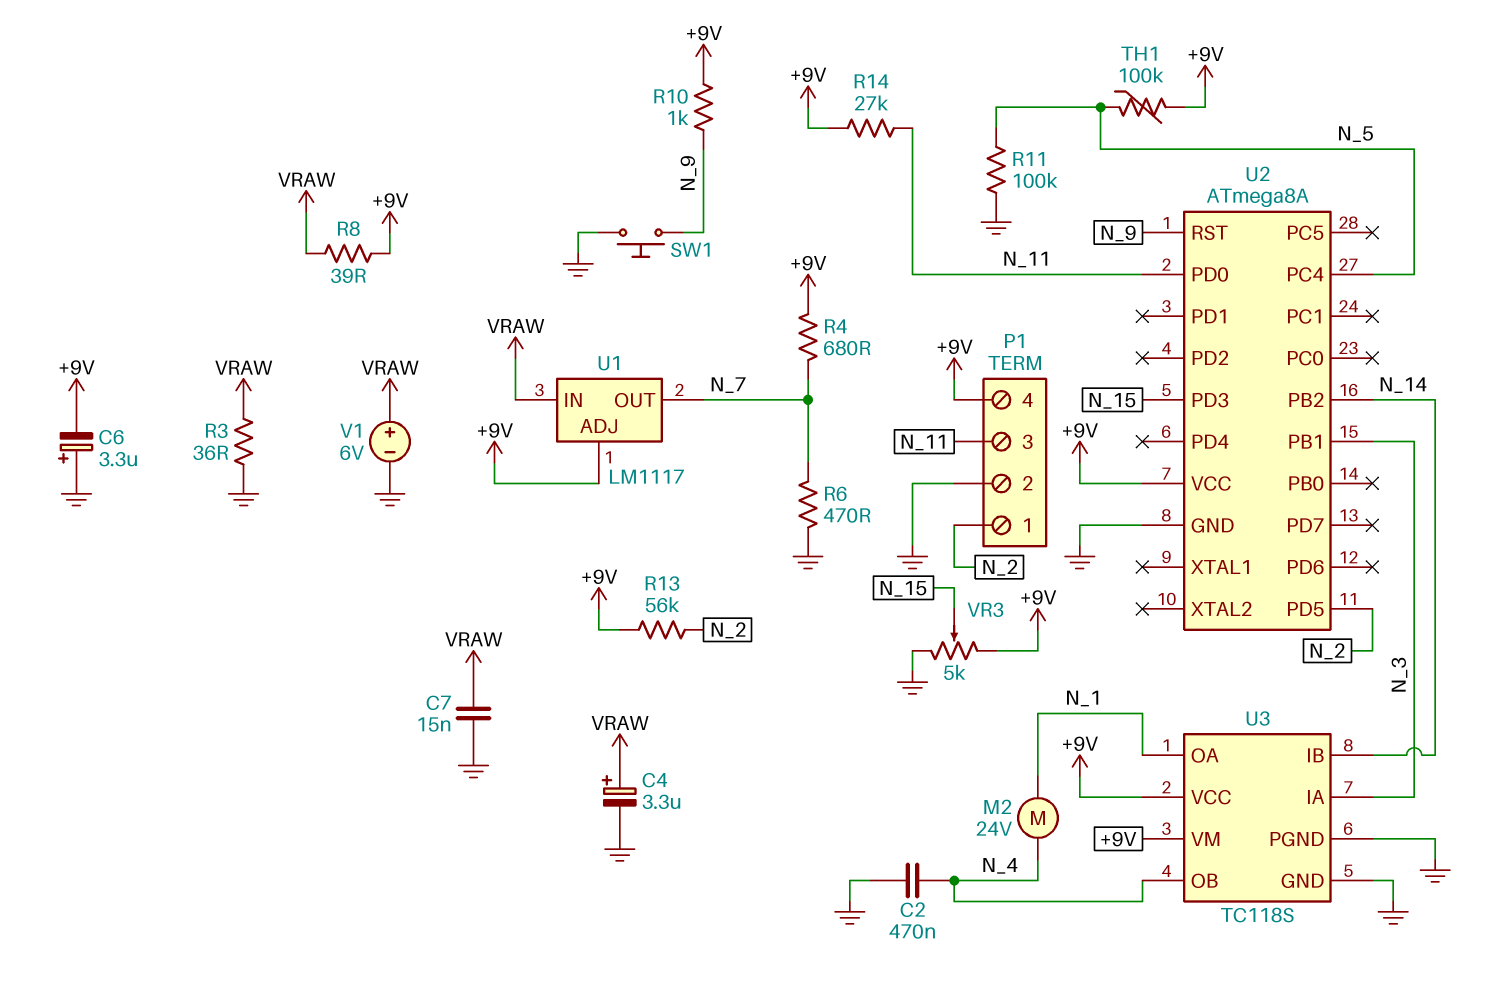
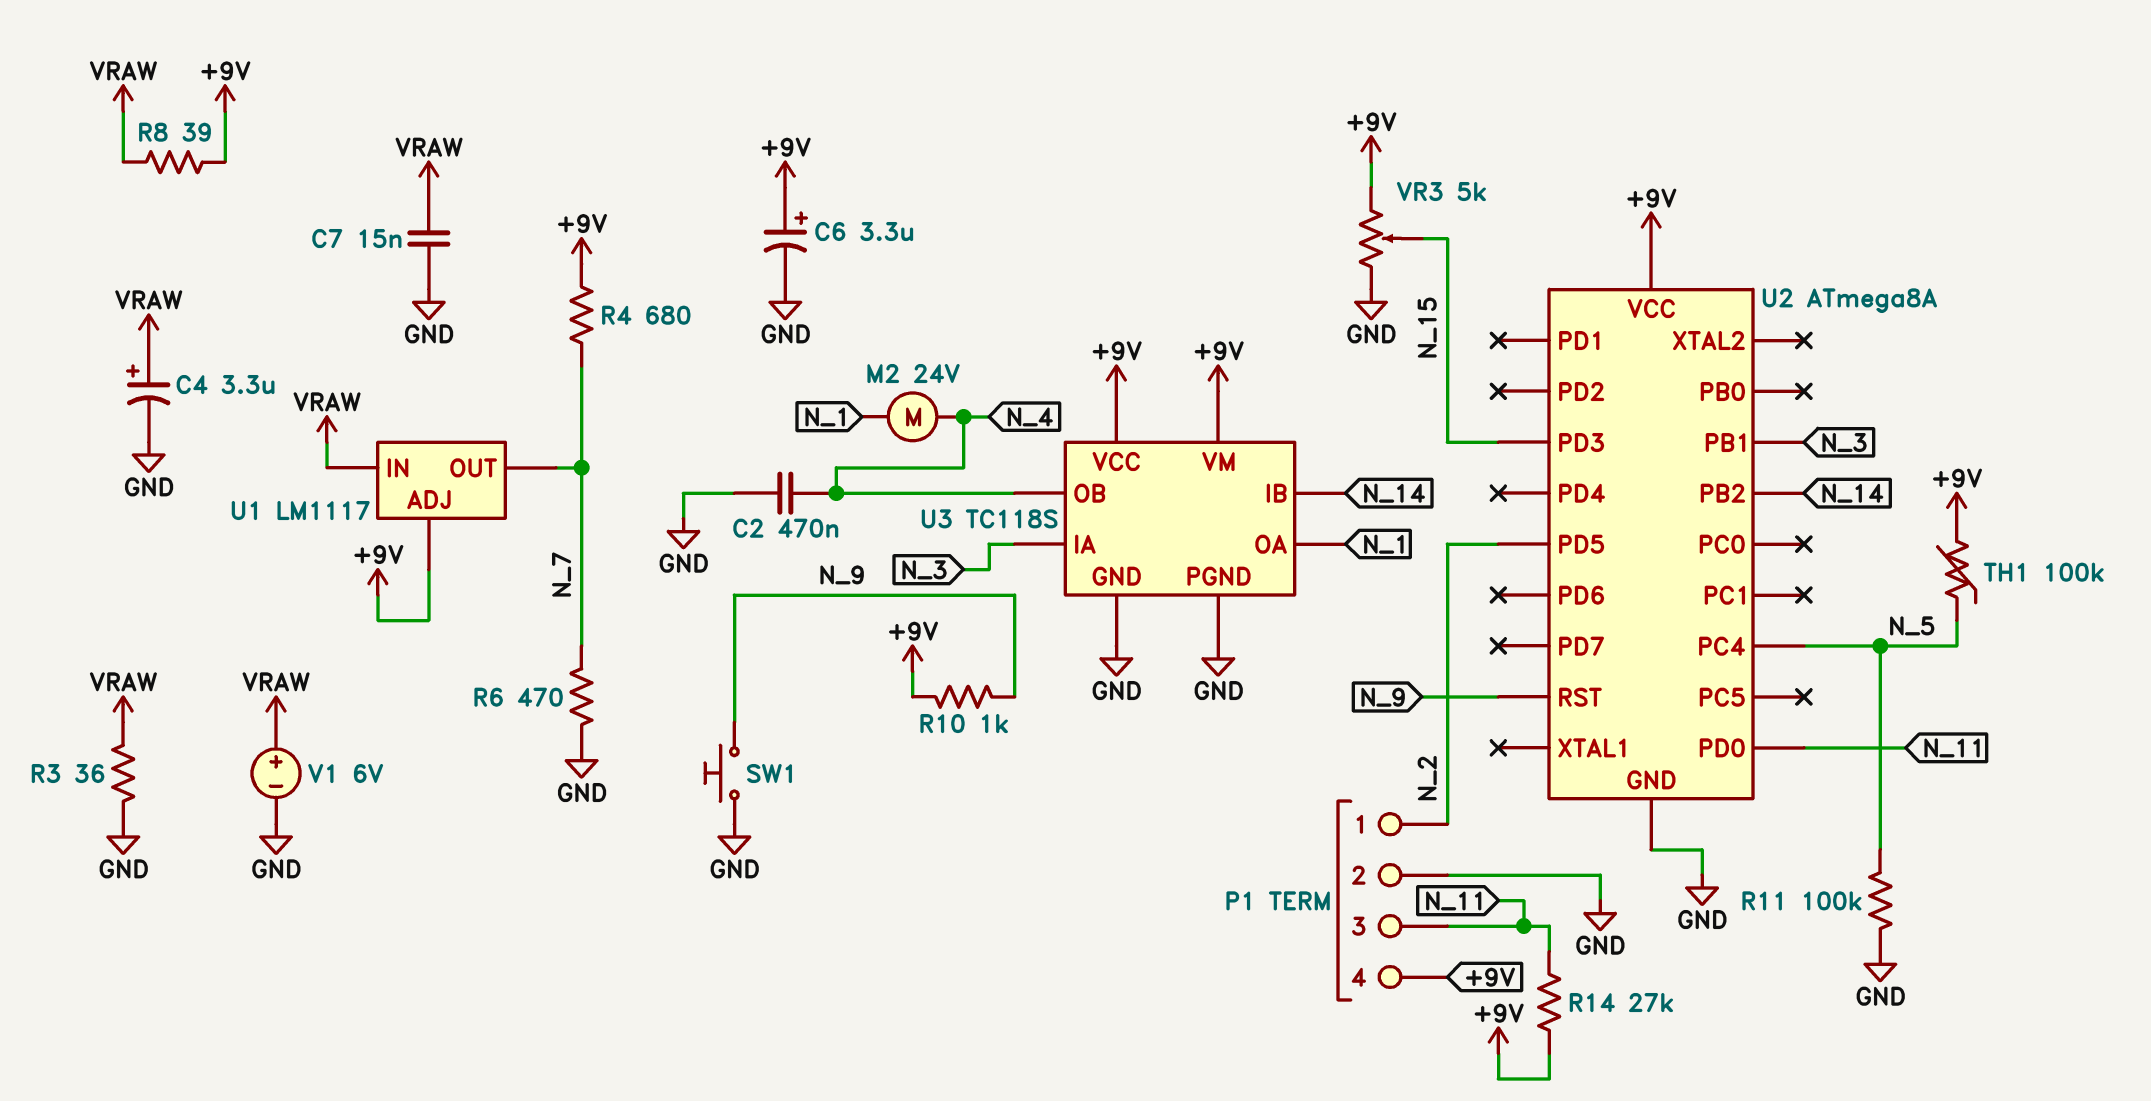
C6: 3.3uF (plus GND, minus +9V) -> 3.3uF (plus +9V, minus GND)
R13: 56k (+9V, N_2) -> none

